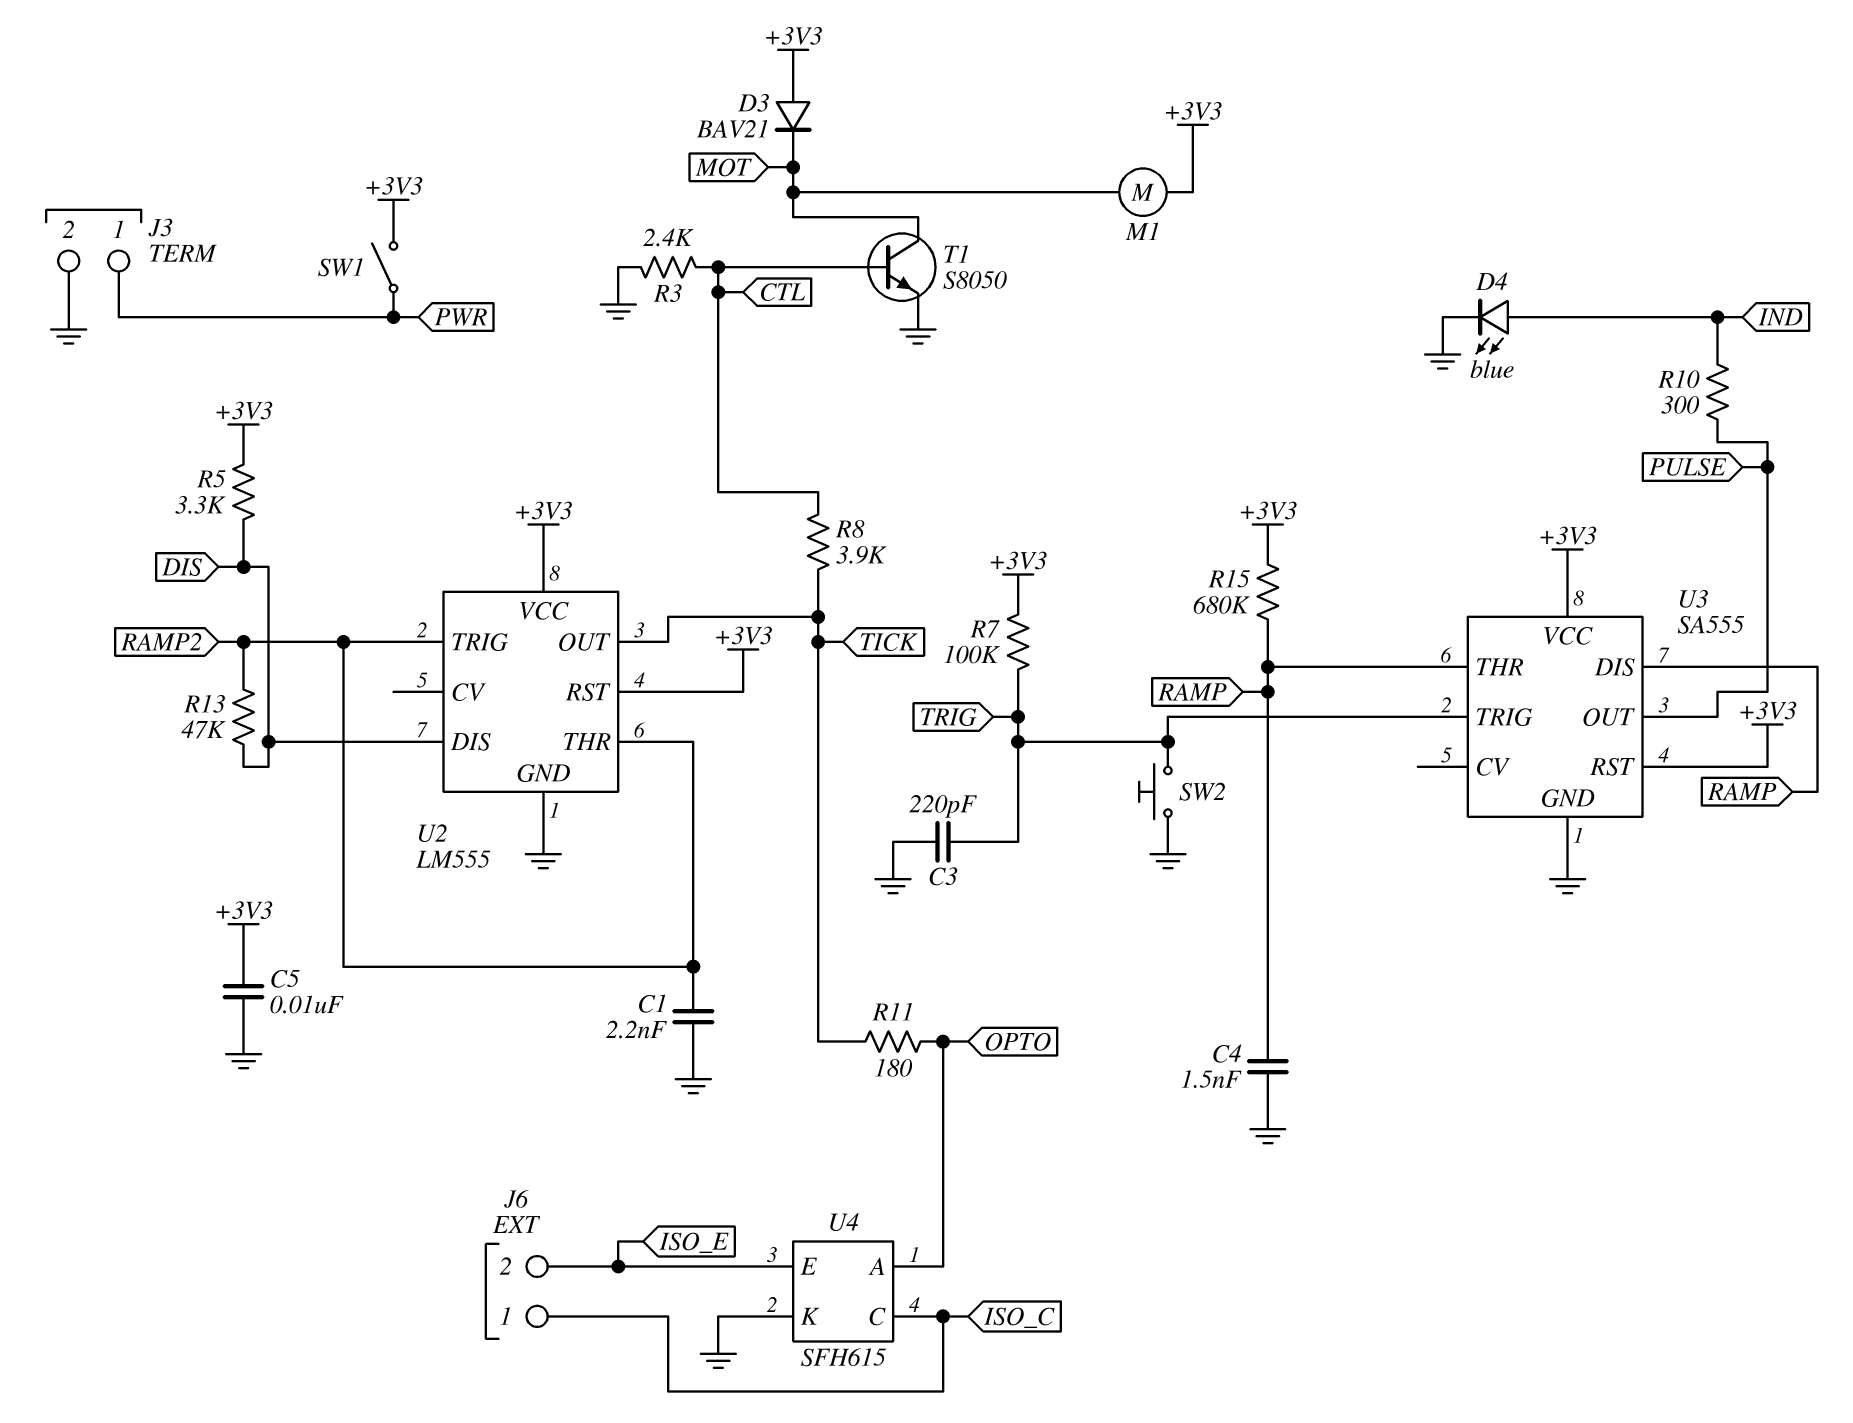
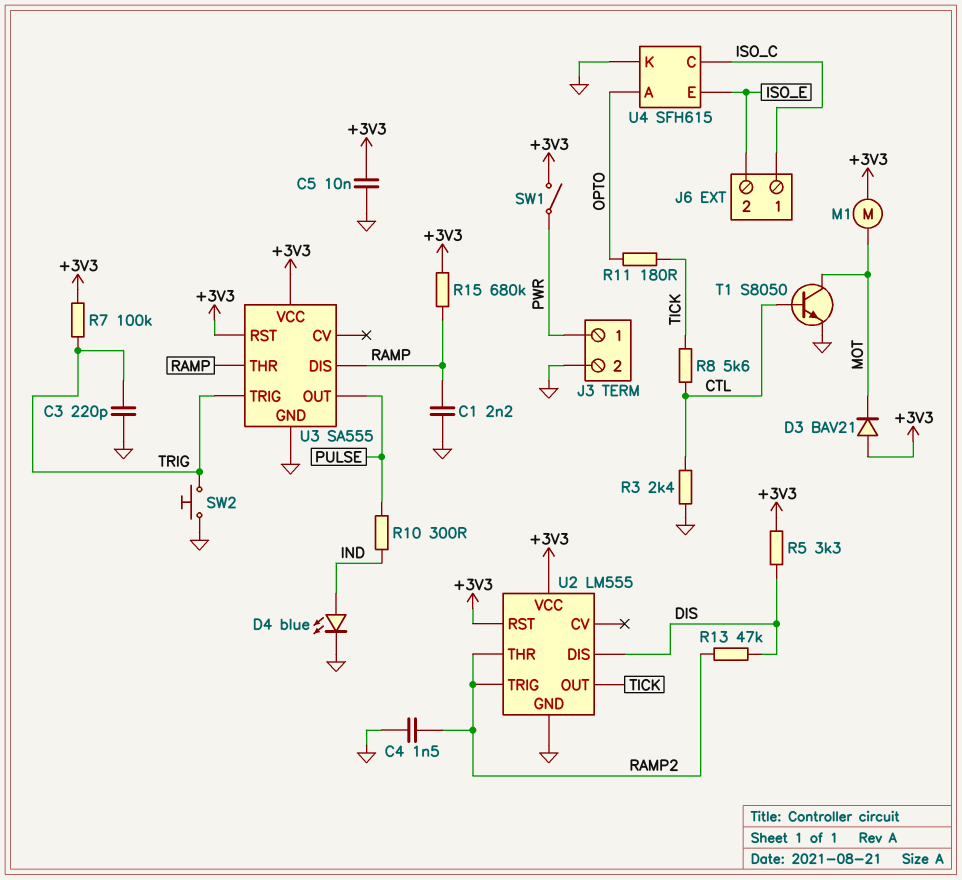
C1: 2.2nF (GND, RAMP2) -> 2.2nF (GND, RAMP)
C4: 1.5nF (GND, RAMP) -> 1.5nF (GND, RAMP2)
R8: 3.9k (CTL, TICK) -> 5.6k (CTL, TICK)

